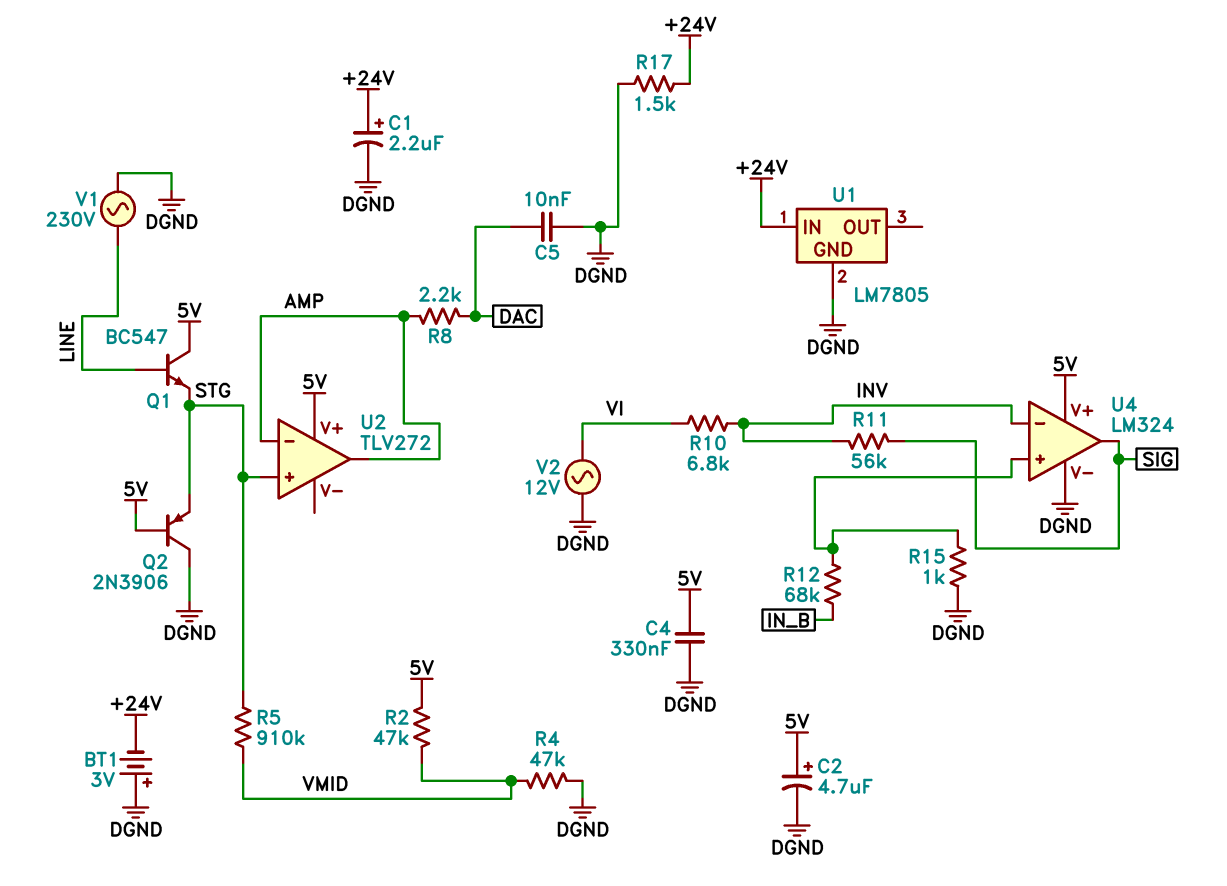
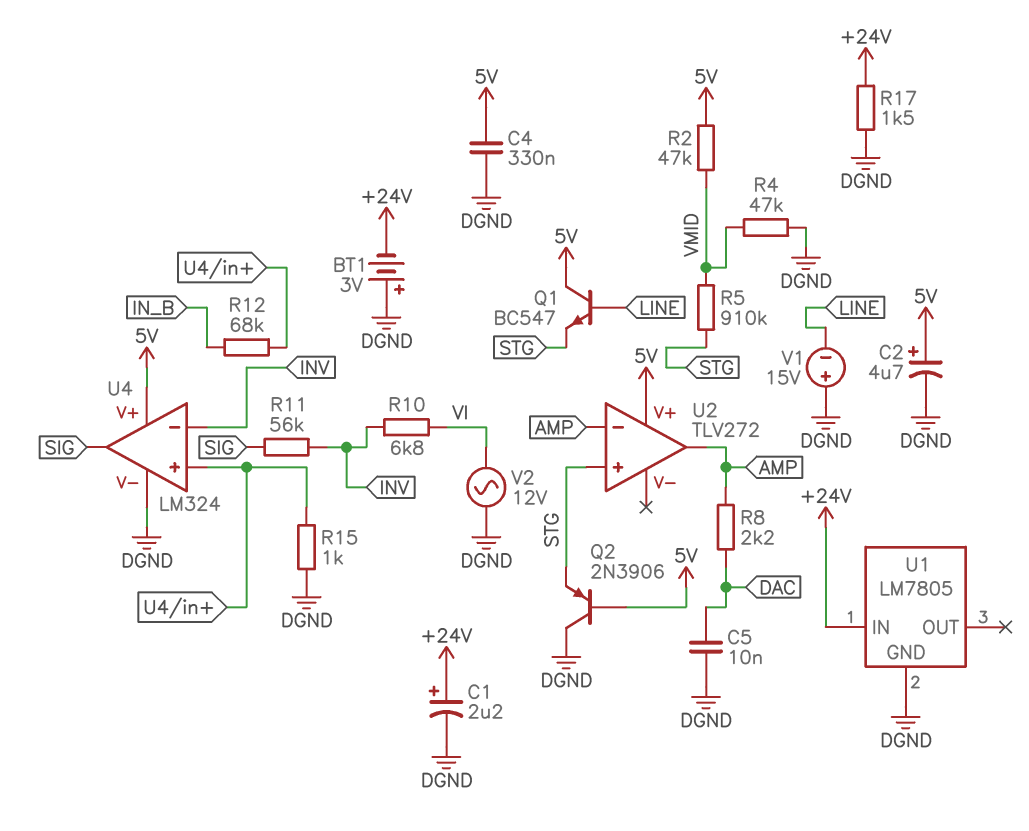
V1: AC 230V (DGND, LINE) -> 15V (plus DGND, minus LINE)

